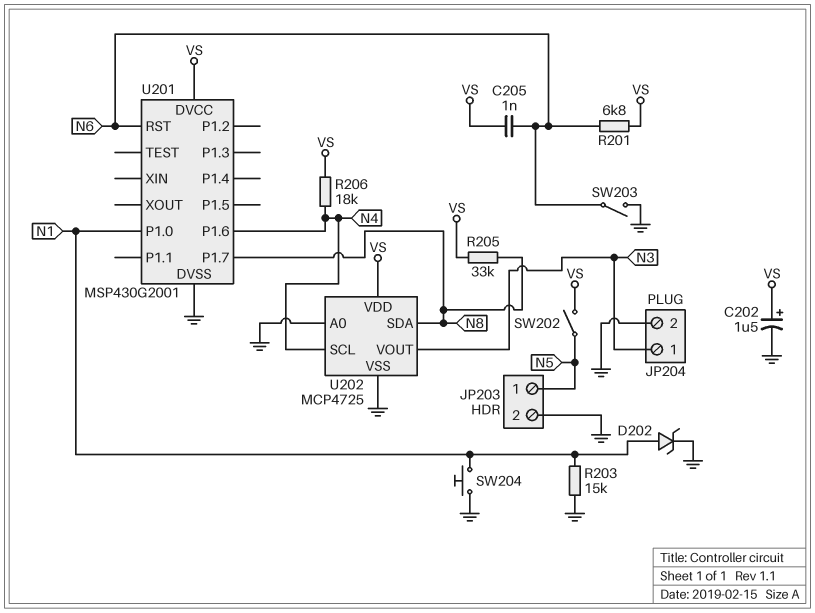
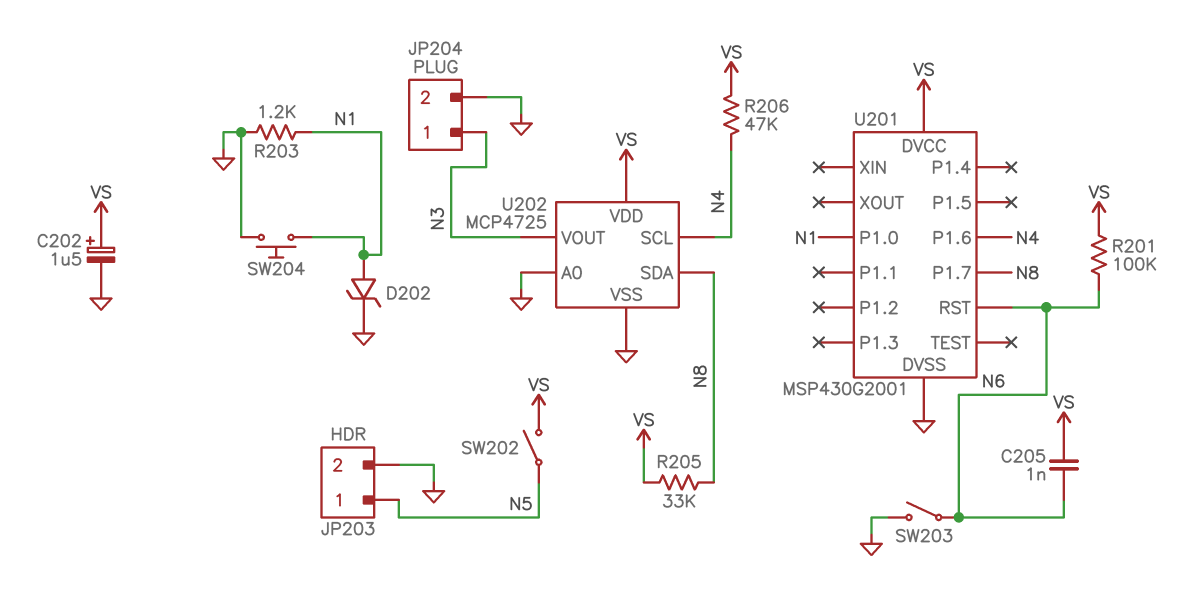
R201: 6.8k (N6, VS) -> 100k (N6, VS)
R203: 15k (GND, N1) -> 1.2k (GND, N1)
R206: 18k (N4, VS) -> 47k (N4, VS)

